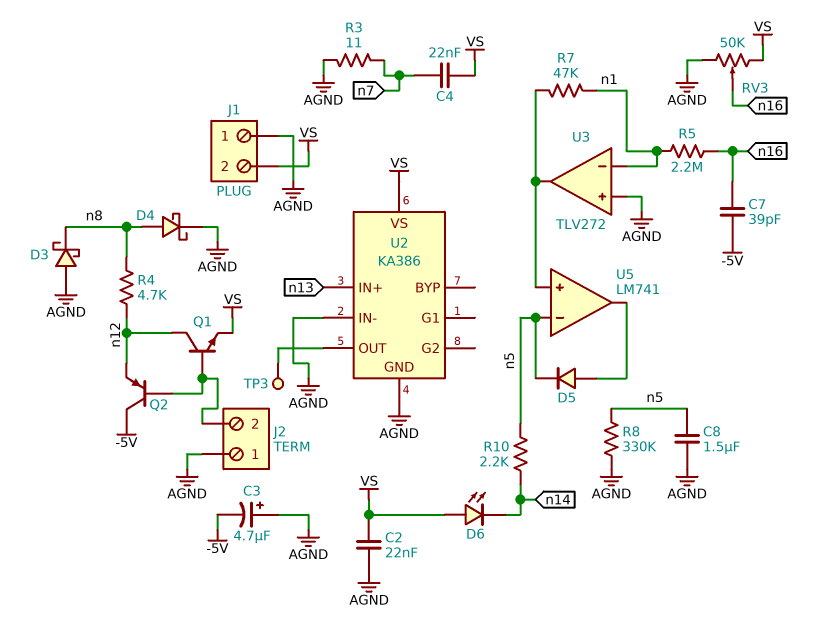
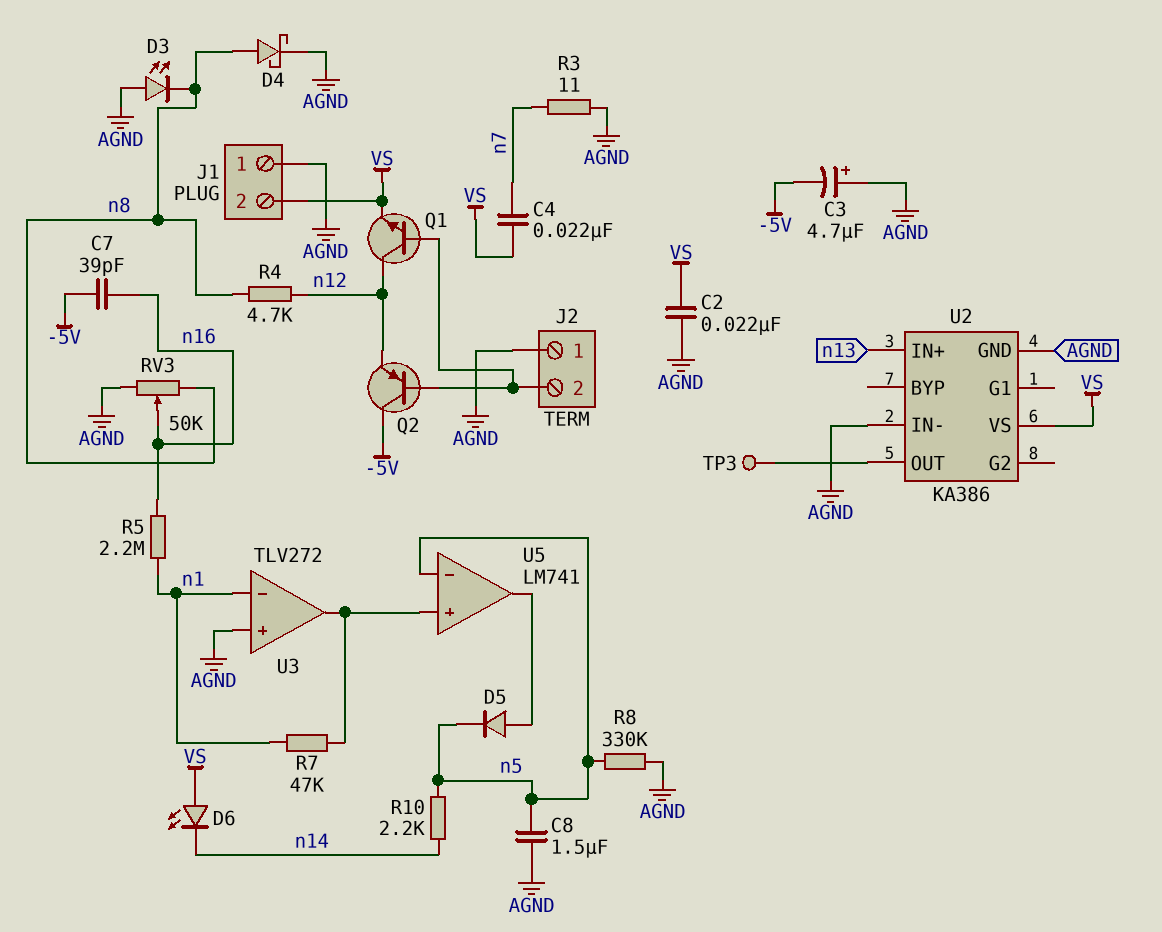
D3: schottky (A AGND, K n8) -> LED (A AGND, K n8)
RV3: 50k (AGND, VS, wiper n16) -> 50k (AGND, n8, wiper n16)

